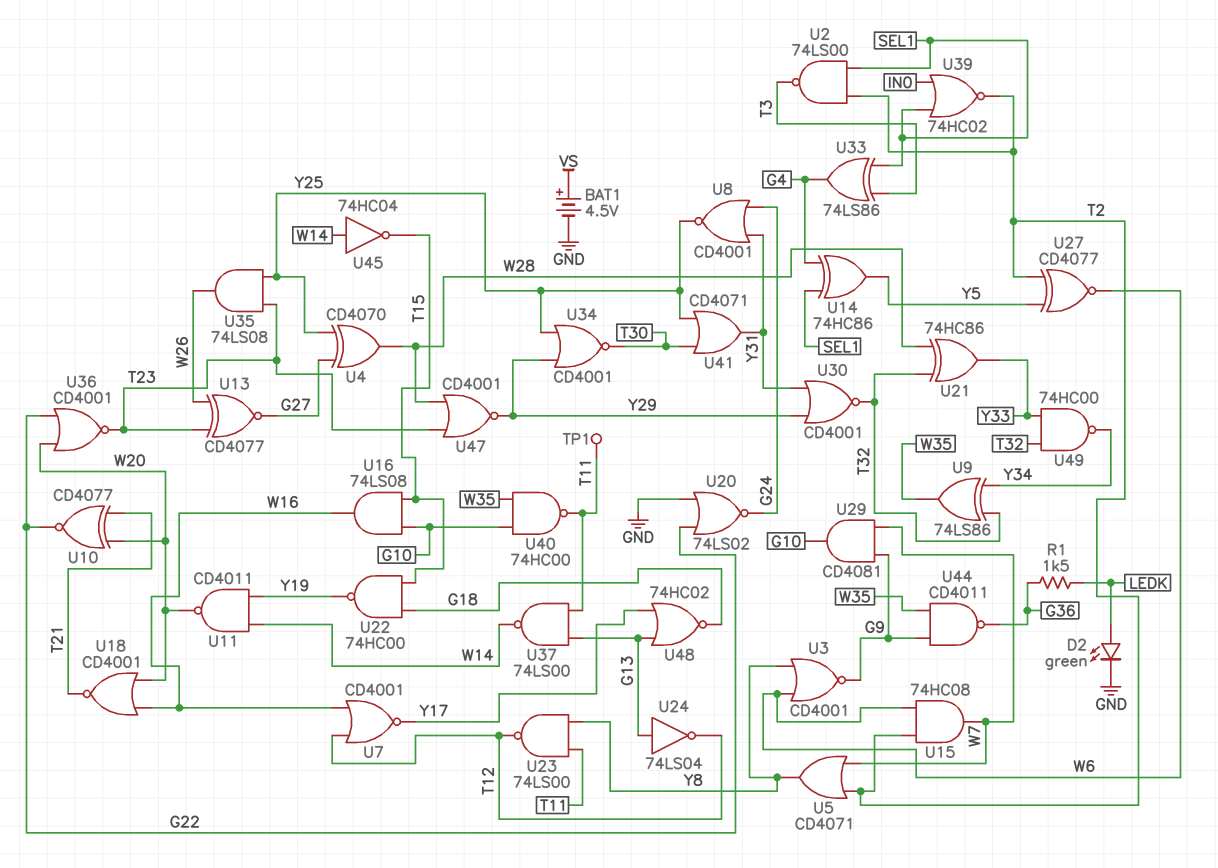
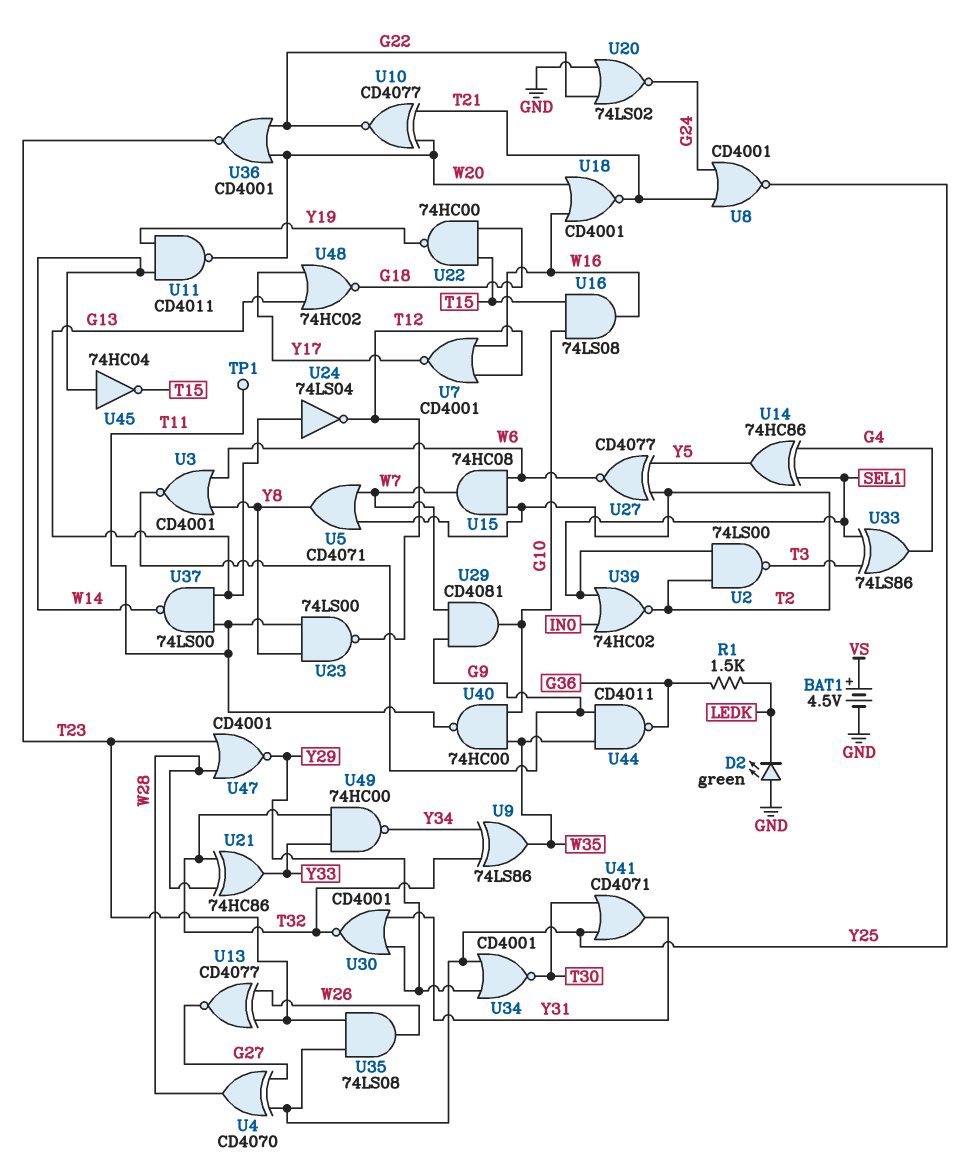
D2: LED green (A LEDK, K GND) -> LED green (A GND, K LEDK)
U8: NOR CD4001 (in G24, in Y31, out Y25) -> NOR CD4001 (in G24, in T21, out Y25)

